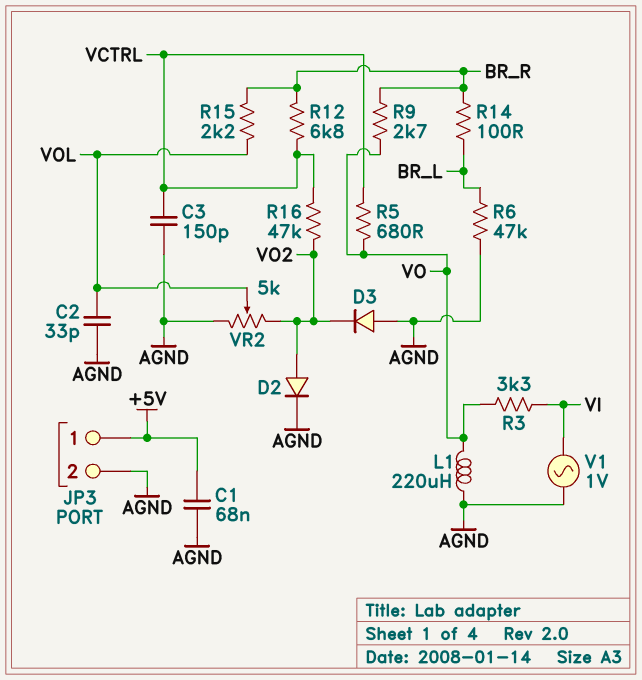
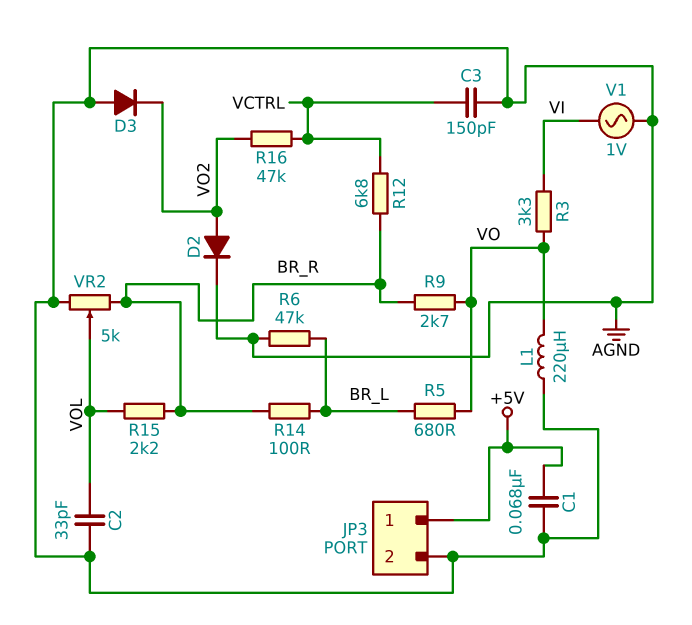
R5: 680 (VCTRL, VO) -> 680 (BR_L, VO)
VR2: 5k (AGND, VO2, wiper VOL) -> 5k (AGND, BR_R, wiper VOL)

